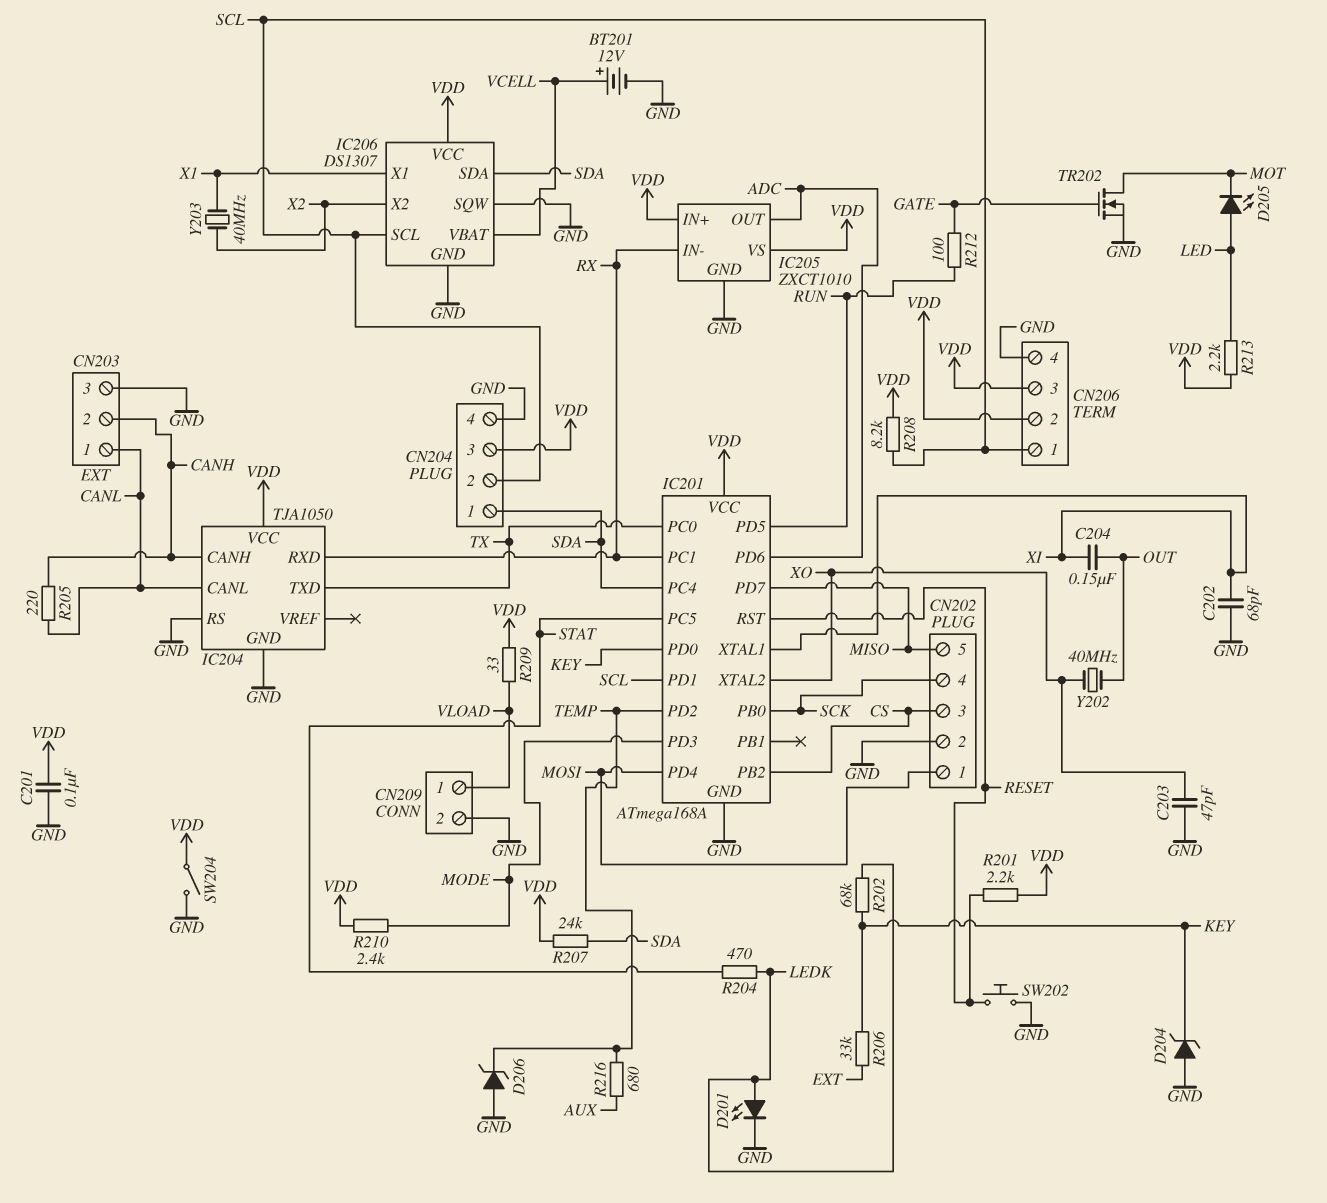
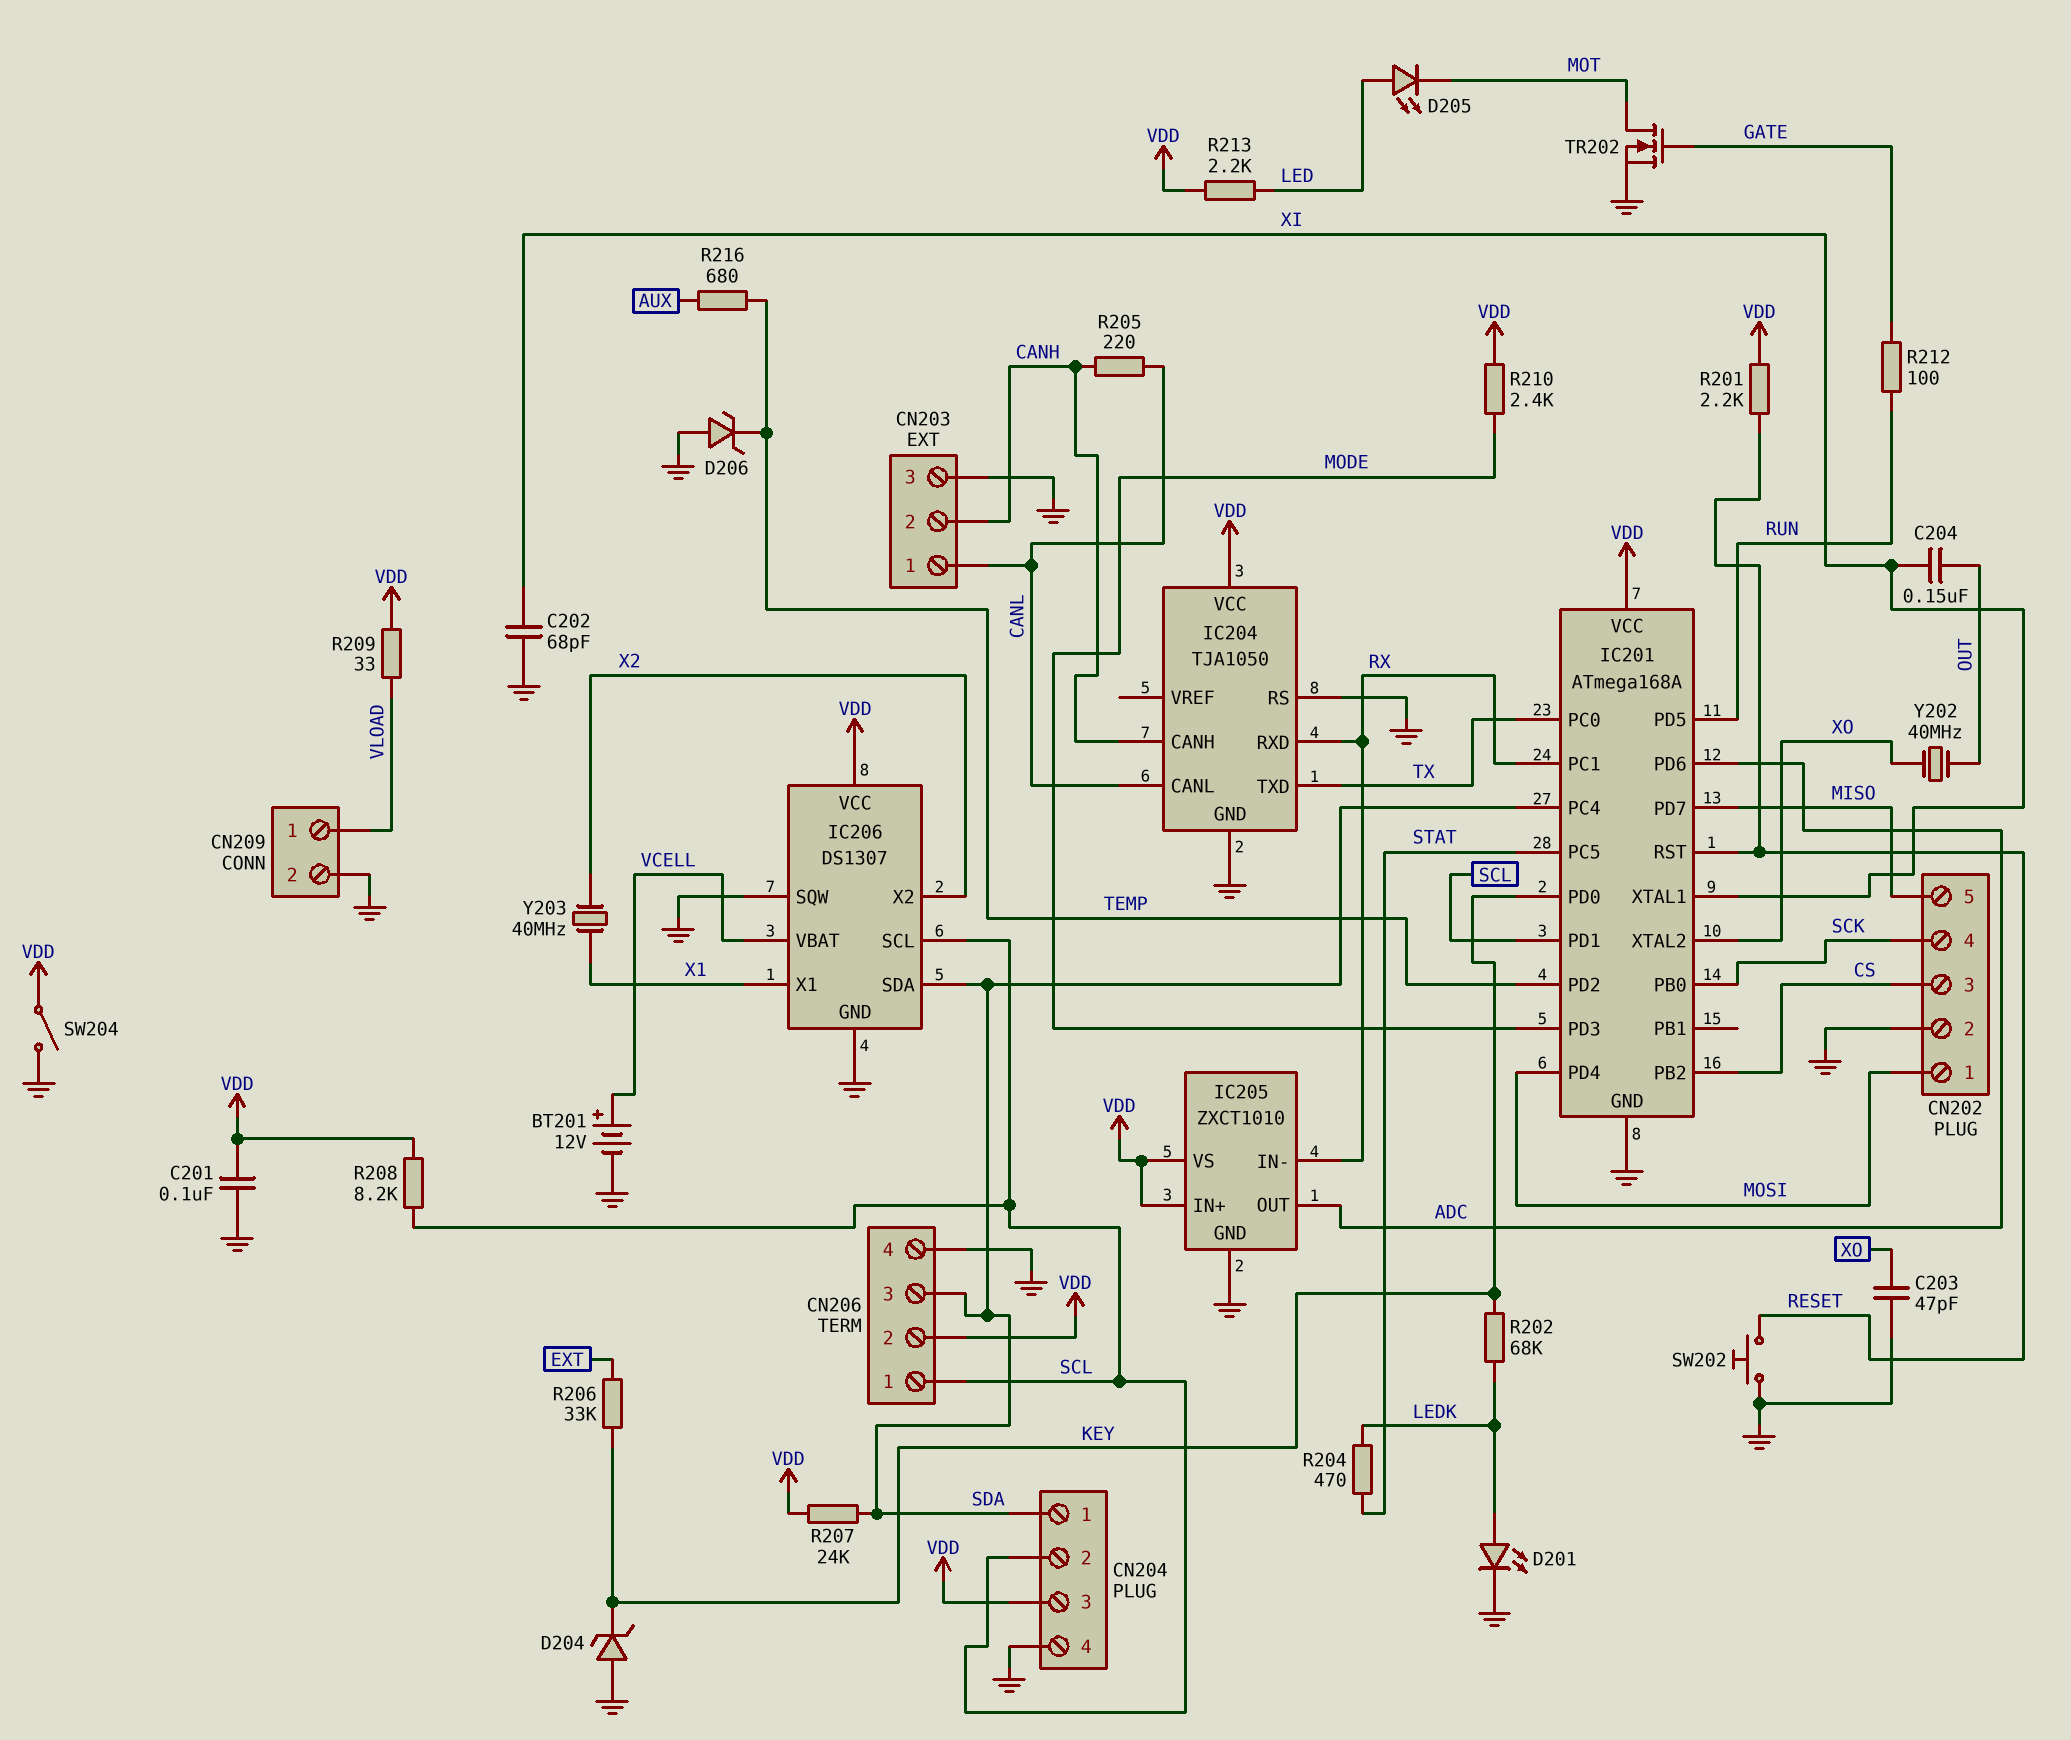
CN206 pin 3: VDD -> SDA

